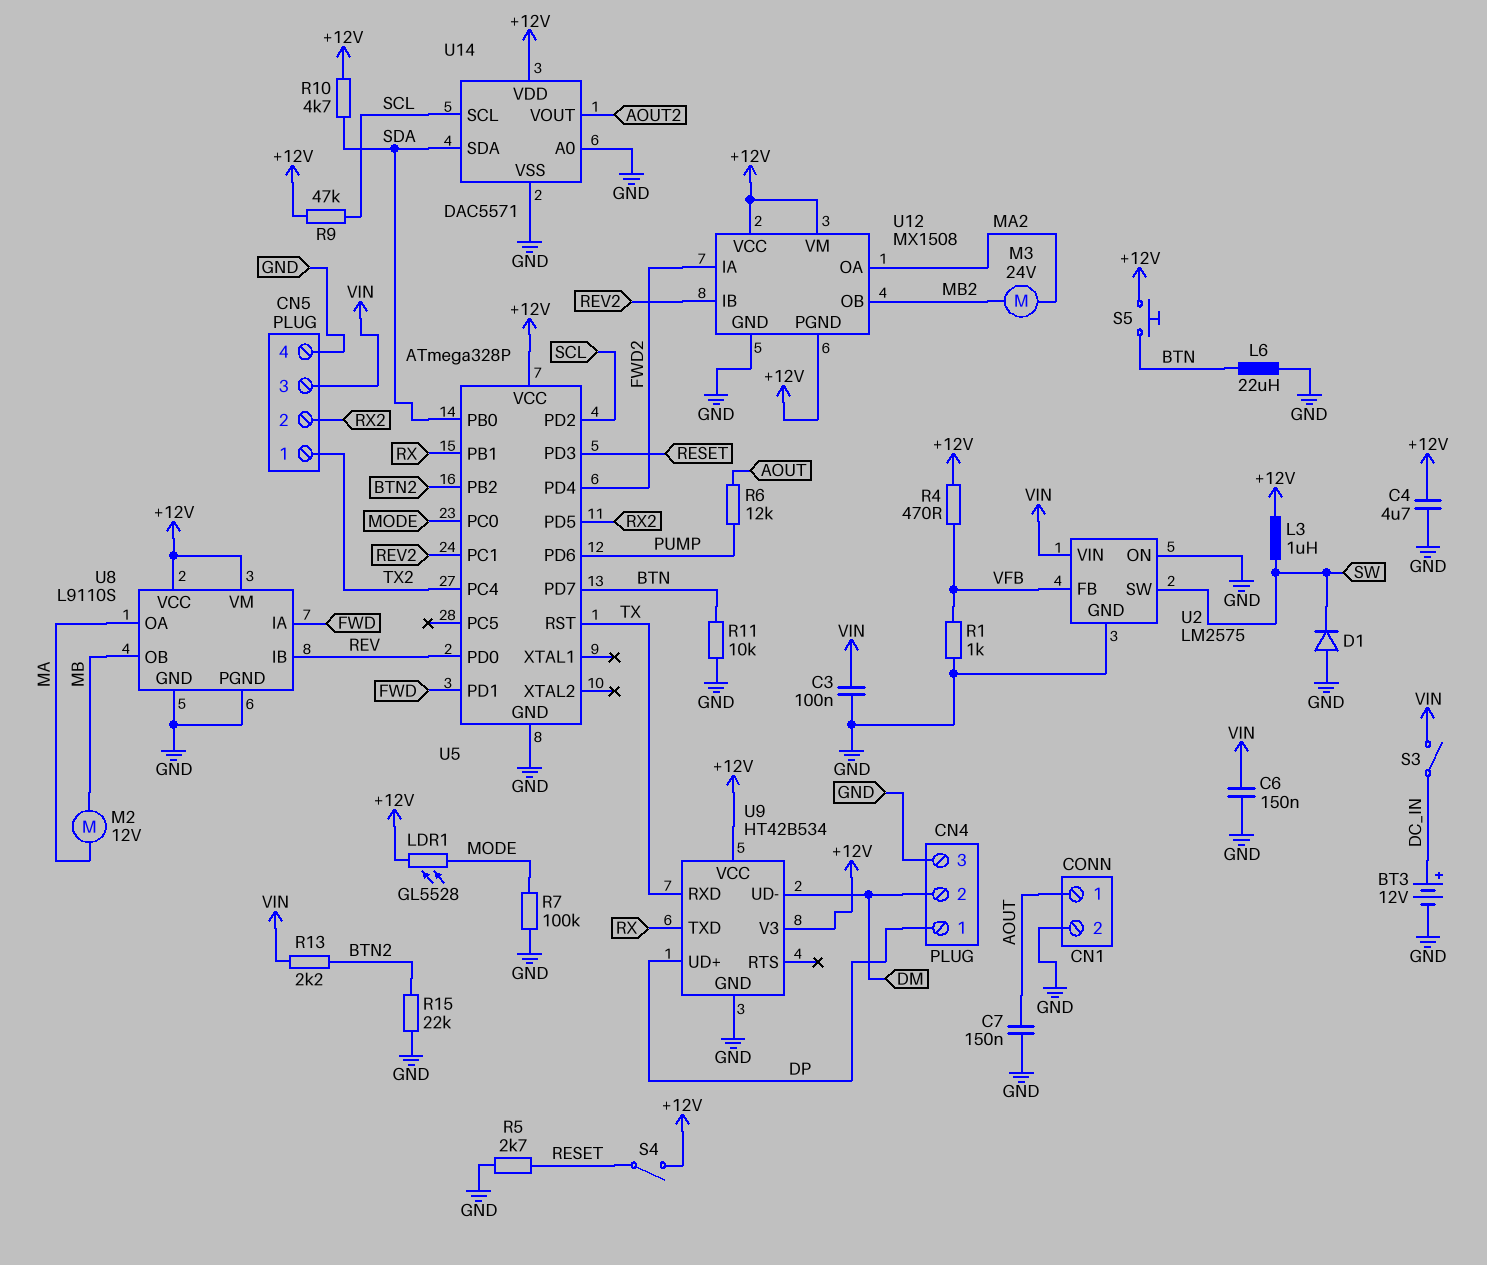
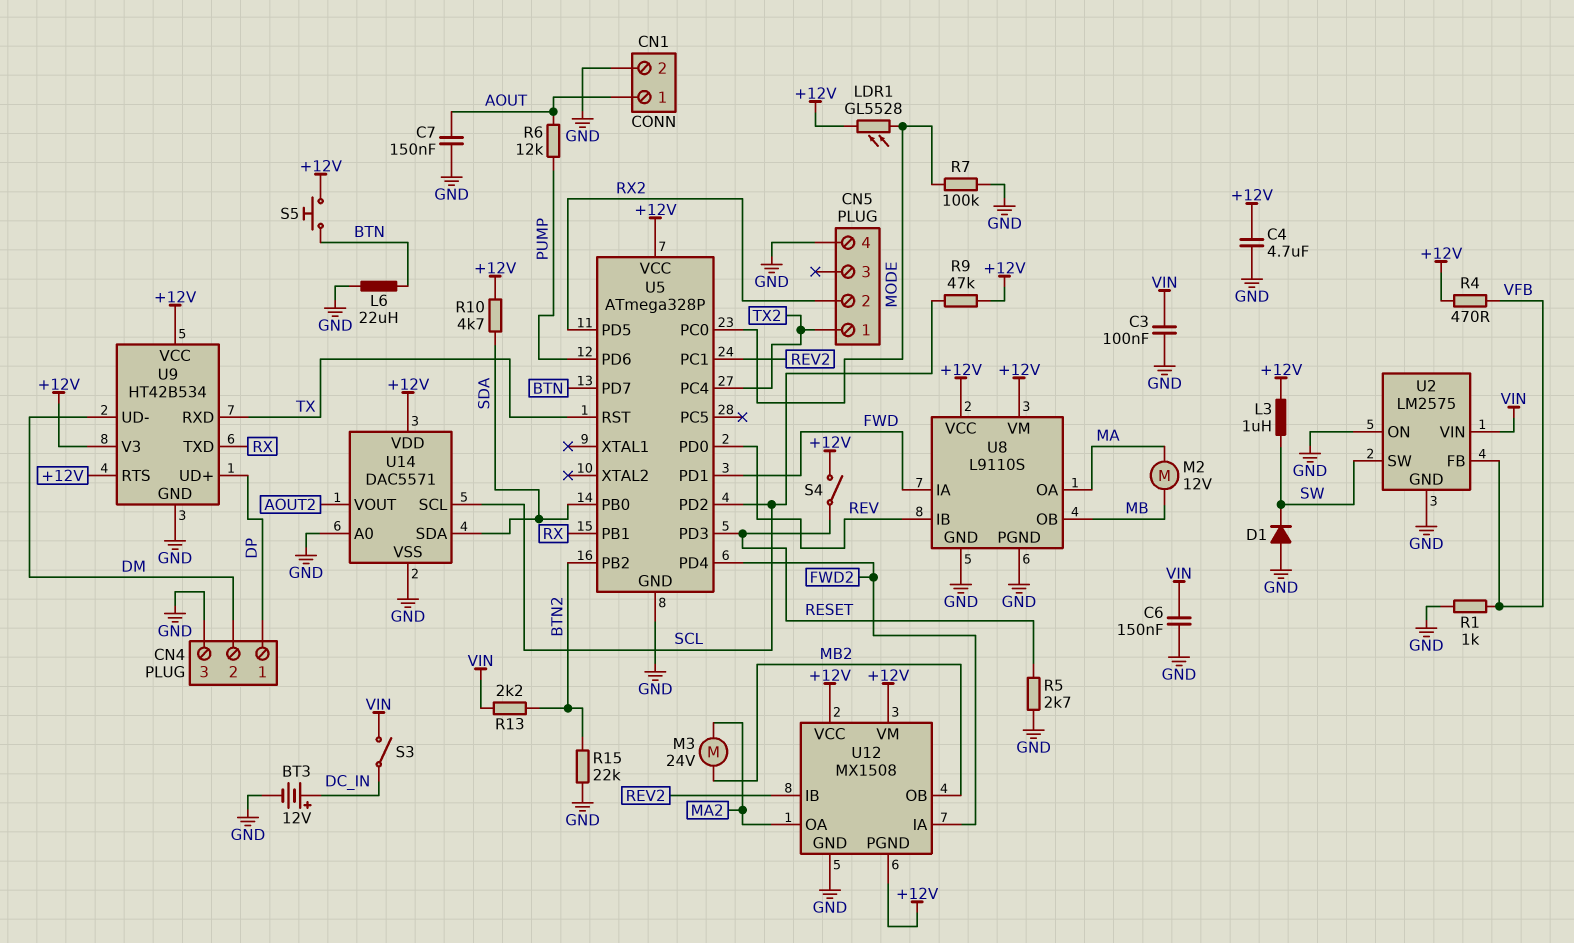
CN5 pin 3: VIN -> none
R11: 10k (BTN, GND) -> none
U9 pin RTS: none -> +12V

